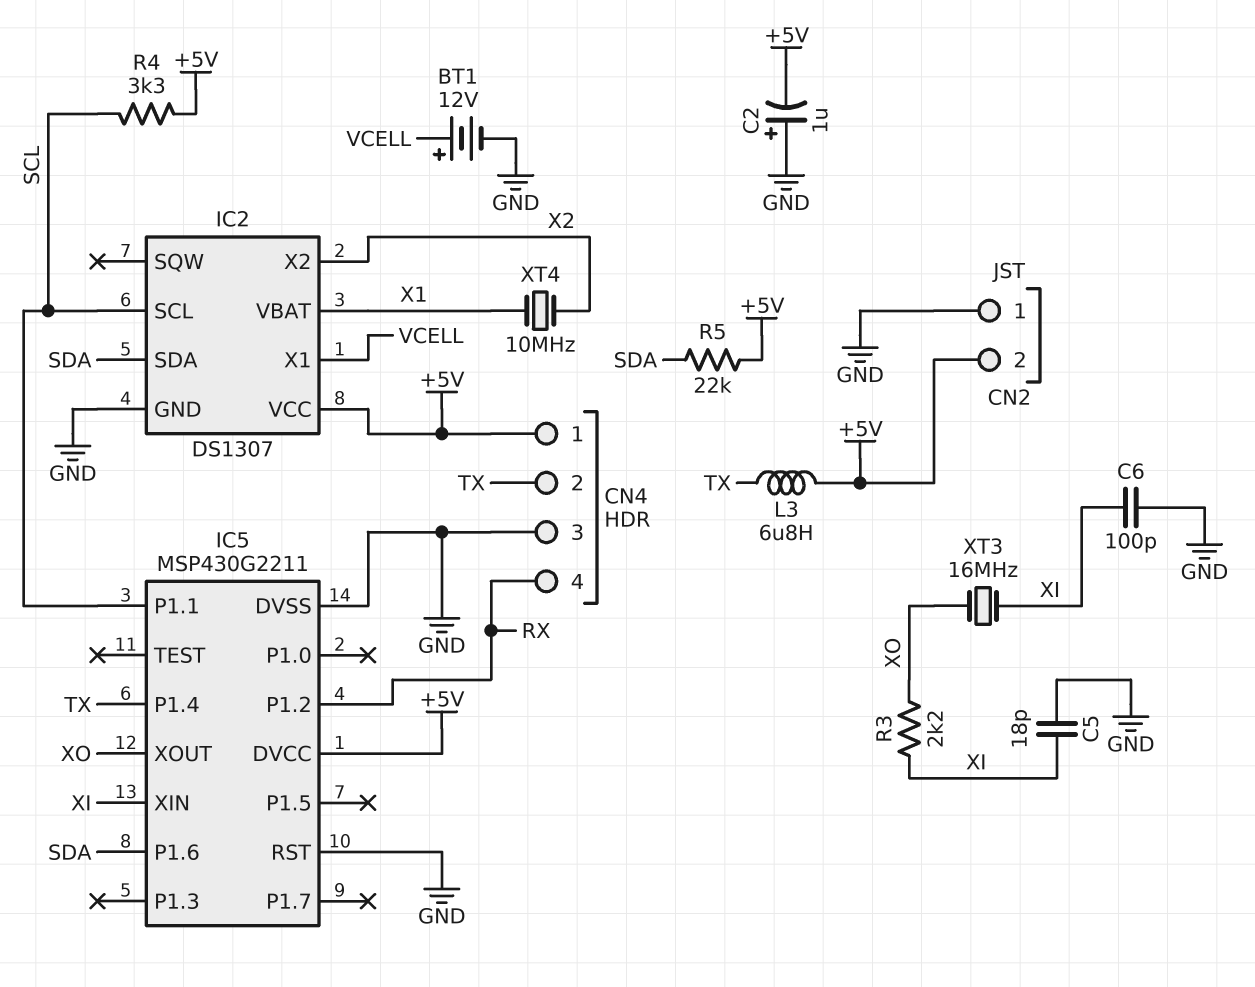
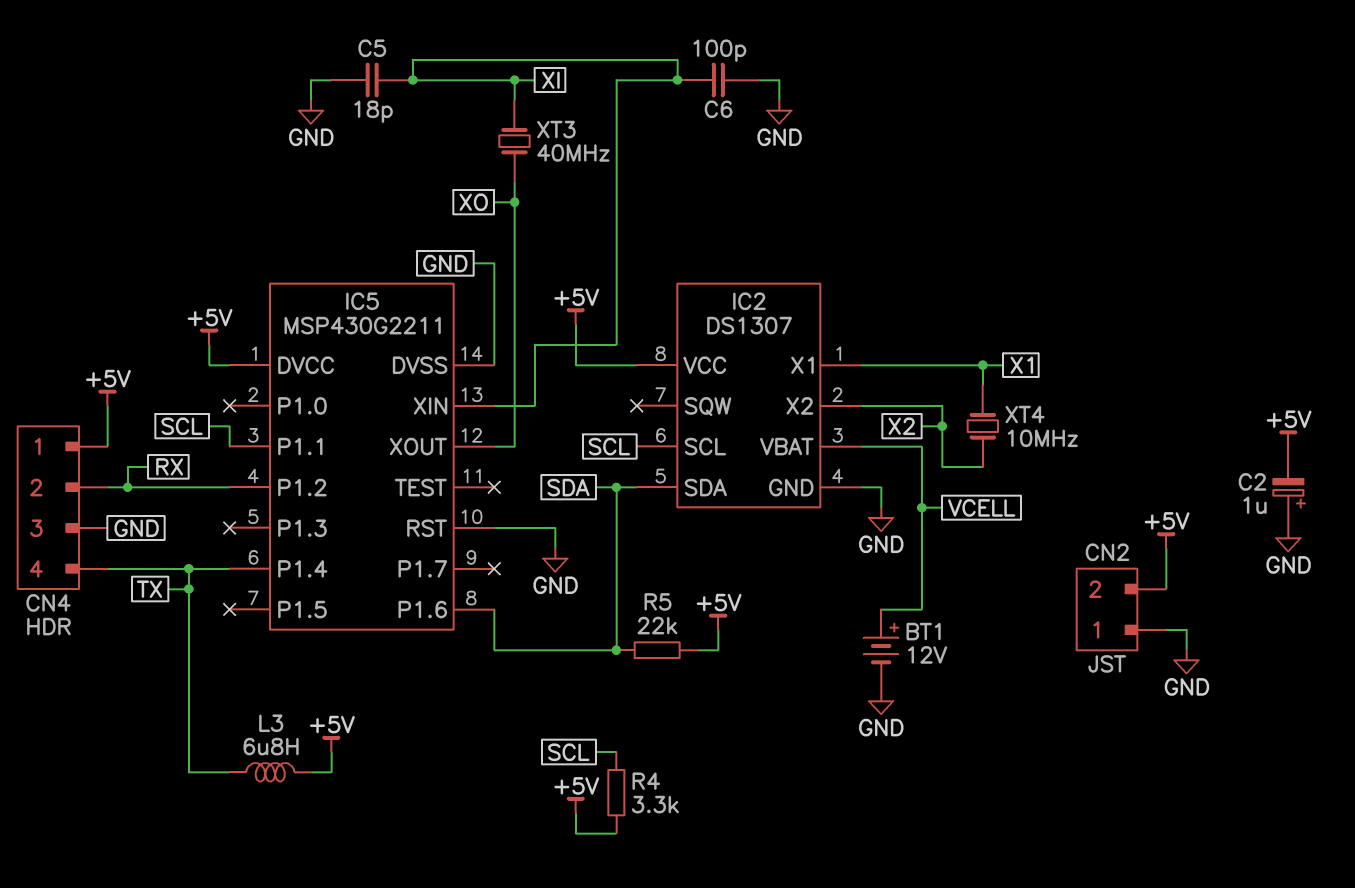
CN4 pin 2: TX -> RX
CN4 pin 4: RX -> TX
IC2 pin VBAT: X1 -> VCELL
IC2 pin X1: VCELL -> X1
R3: 2.2k (XI, XO) -> none
XT3: 16MHz (XI, XO) -> 40MHz (XI, XO)

